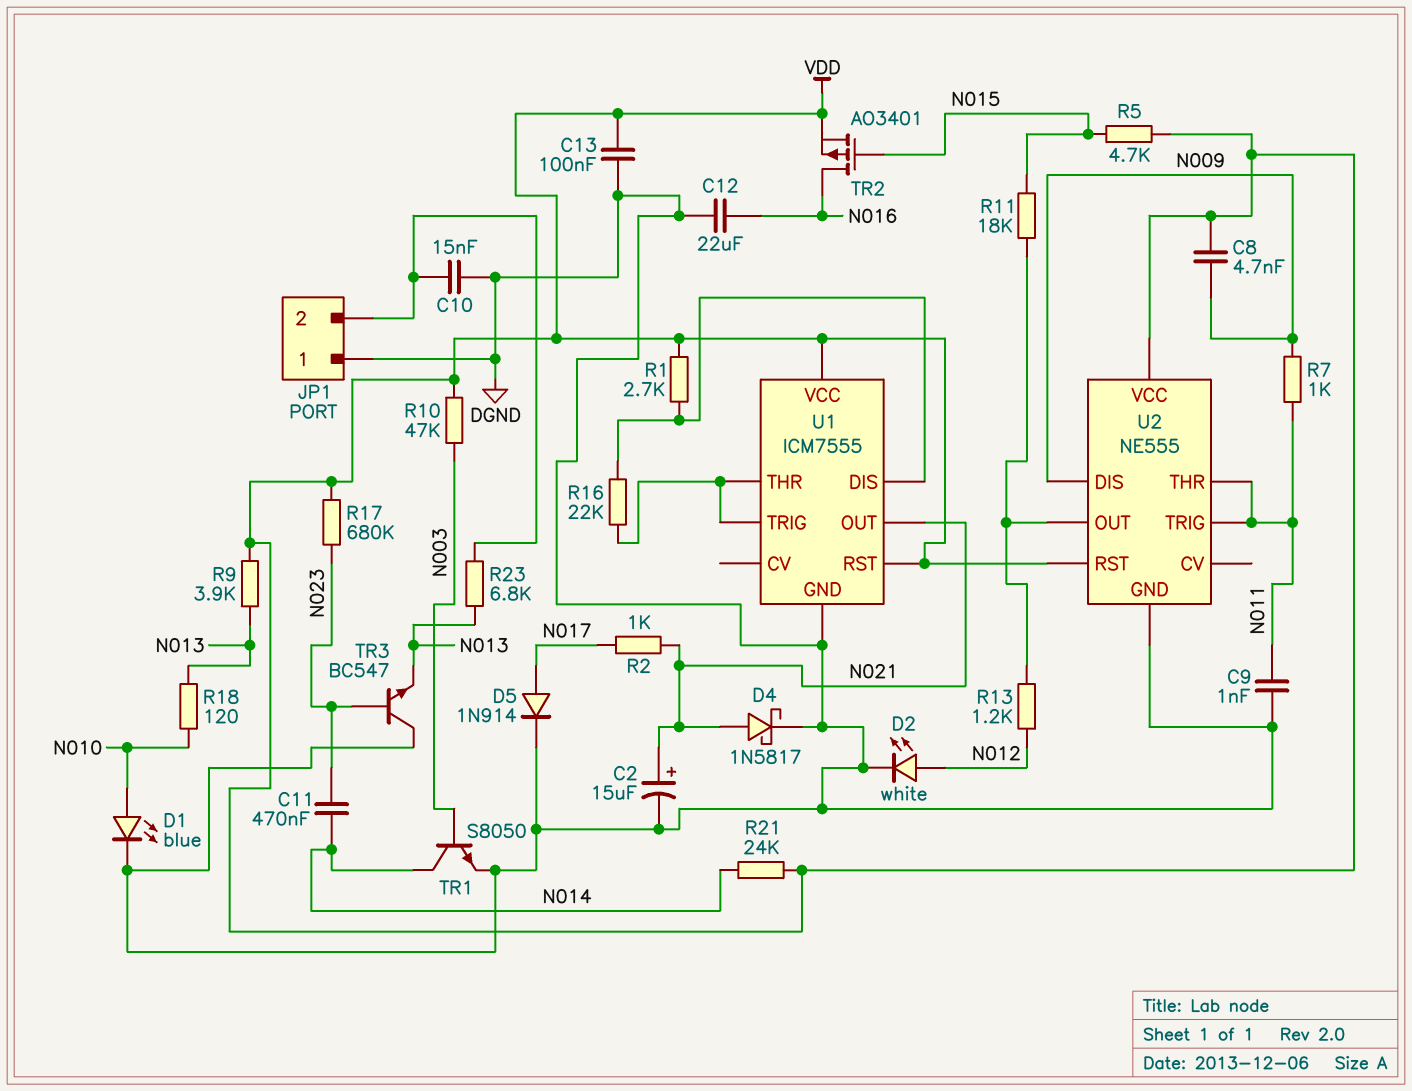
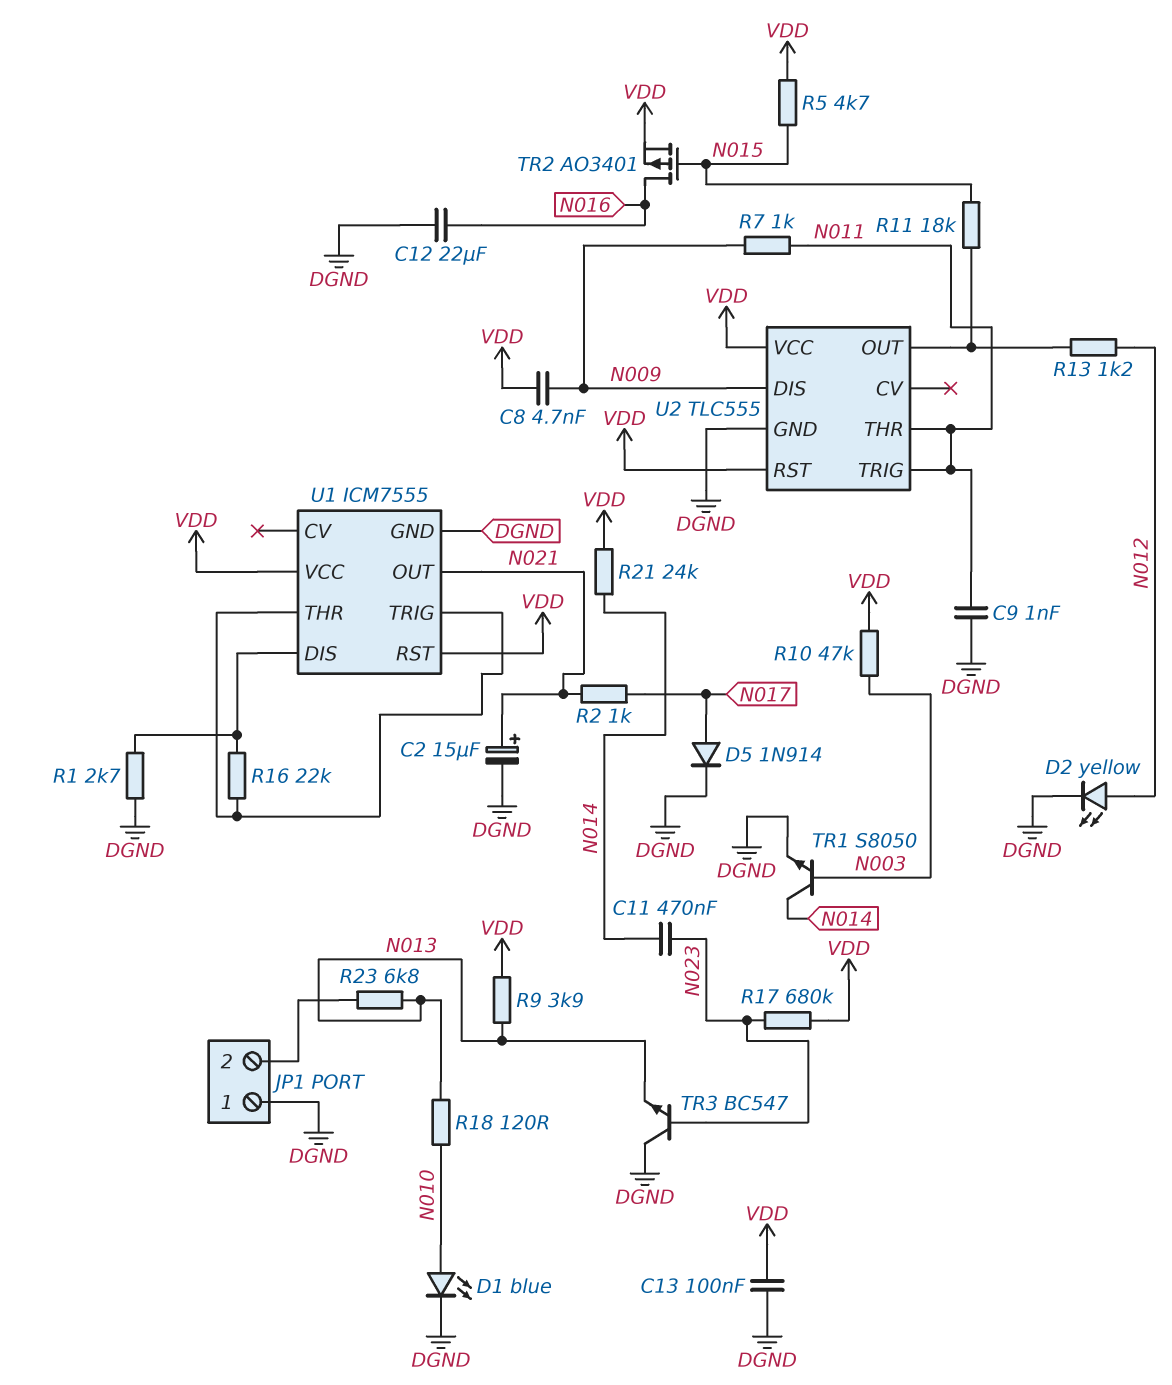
C10: 15nF (DGND, JP1/2) -> none
D2: LED white (A N012, K DGND) -> LED yellow (A N012, K DGND)
D4: schottky 1N5817 (A N021, K DGND) -> none
R1: 2.7k (U1/DIS, VDD) -> 2.7k (DGND, U1/DIS)
U2: NE555 -> TLC555

